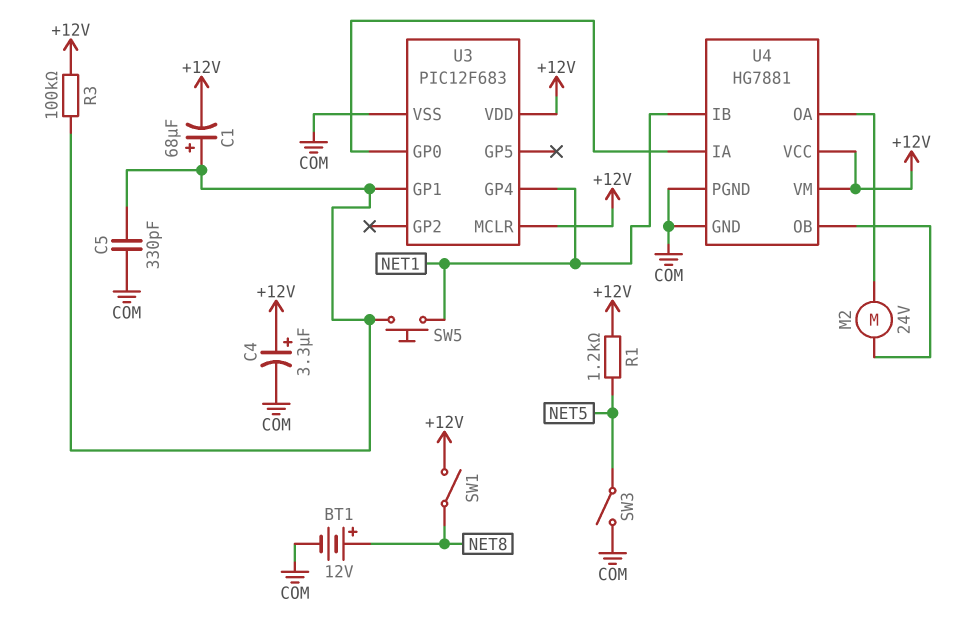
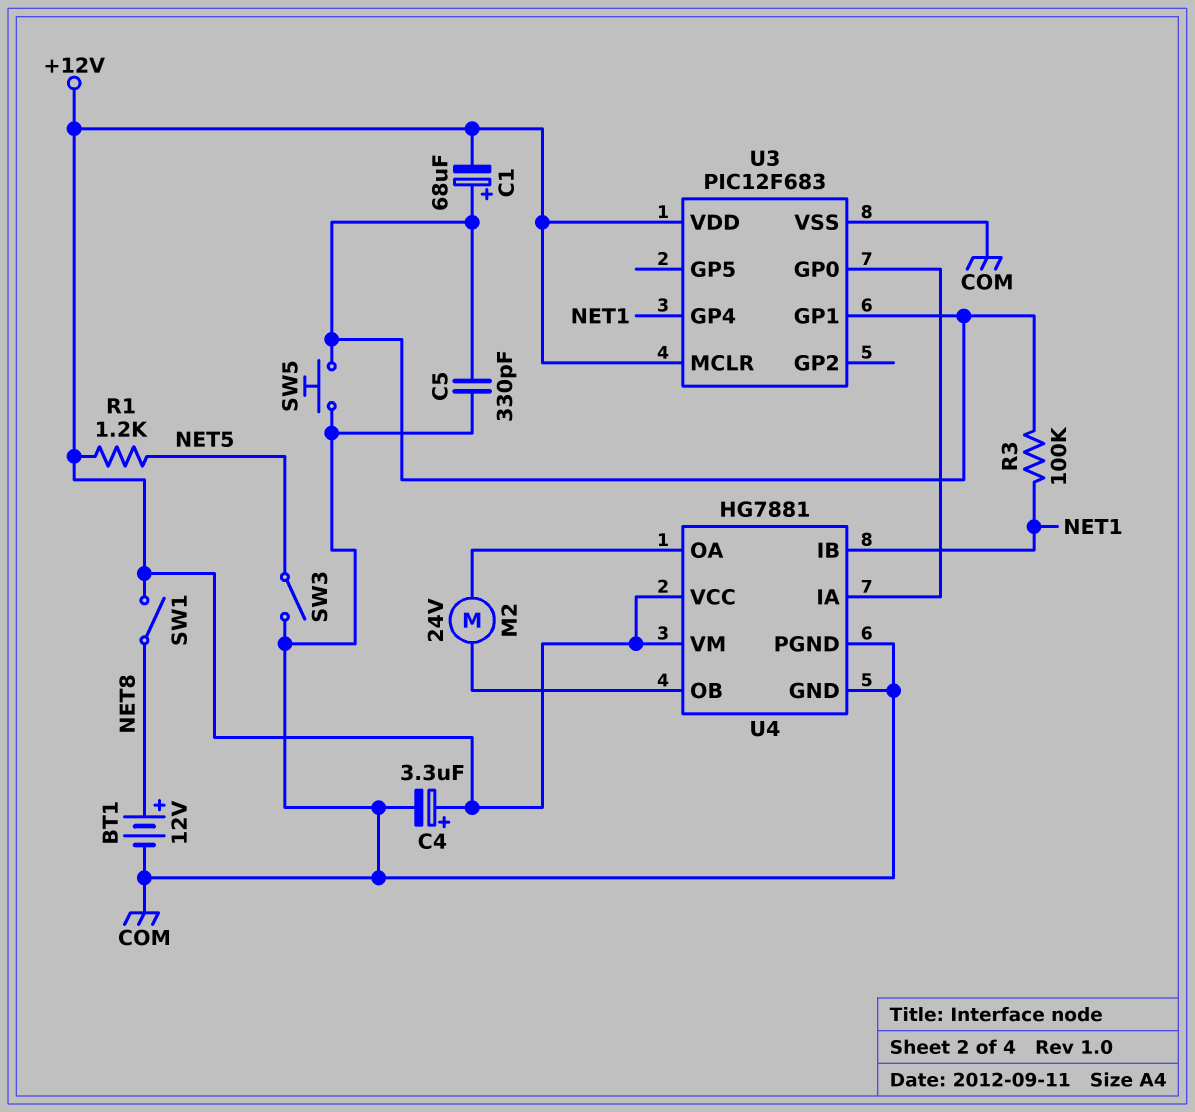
R3: 100k (+12V, U3/GP1) -> 100k (NET1, U3/GP1)
SW5: button (NET1, U3/GP1) -> button (COM, U3/GP1)

